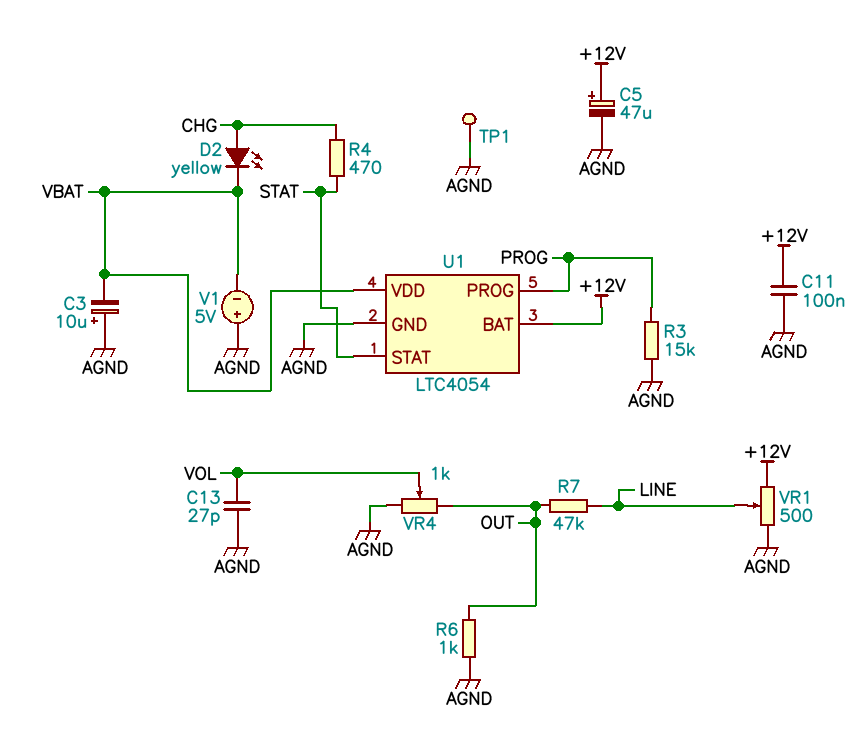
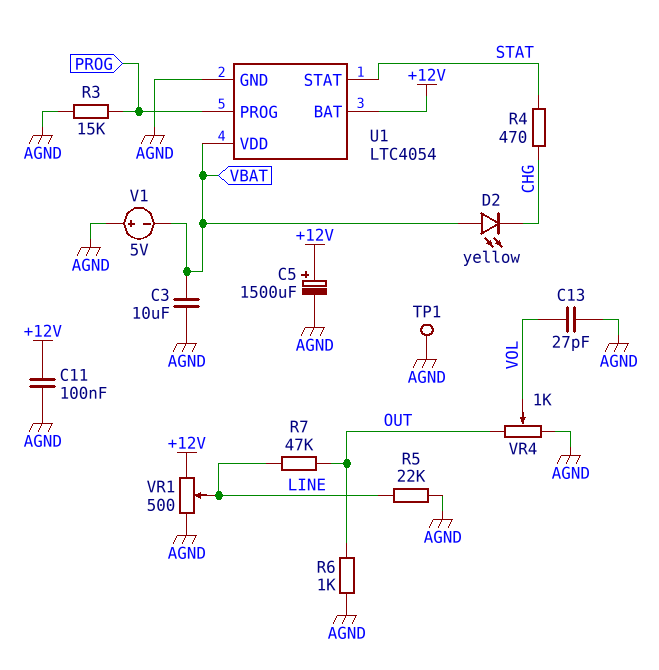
C3: 10uF (plus AGND, minus VBAT) -> 10uF (AGND, VBAT)
C5: 47uF (plus +12V, minus AGND) -> 1500uF (plus +12V, minus AGND)
D2: LED yellow (A CHG, K VBAT) -> LED yellow (A VBAT, K CHG)
R5: none -> 22k (AGND, LINE)

